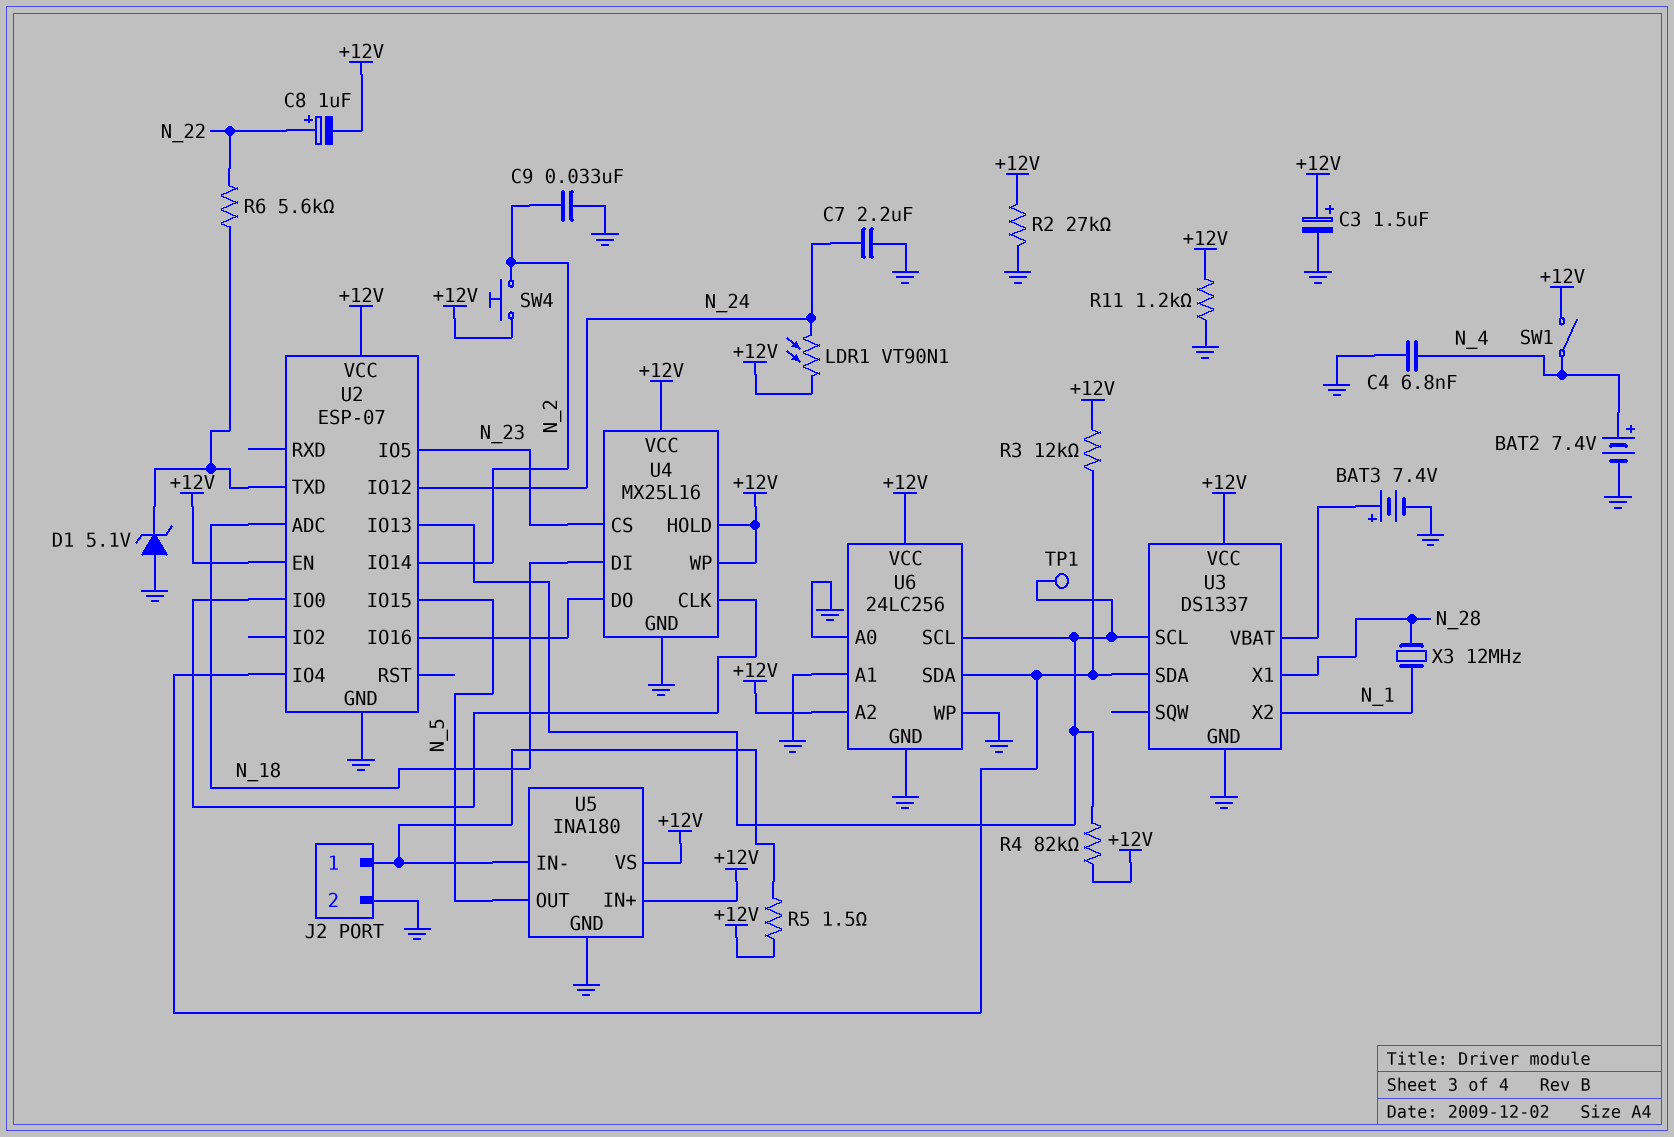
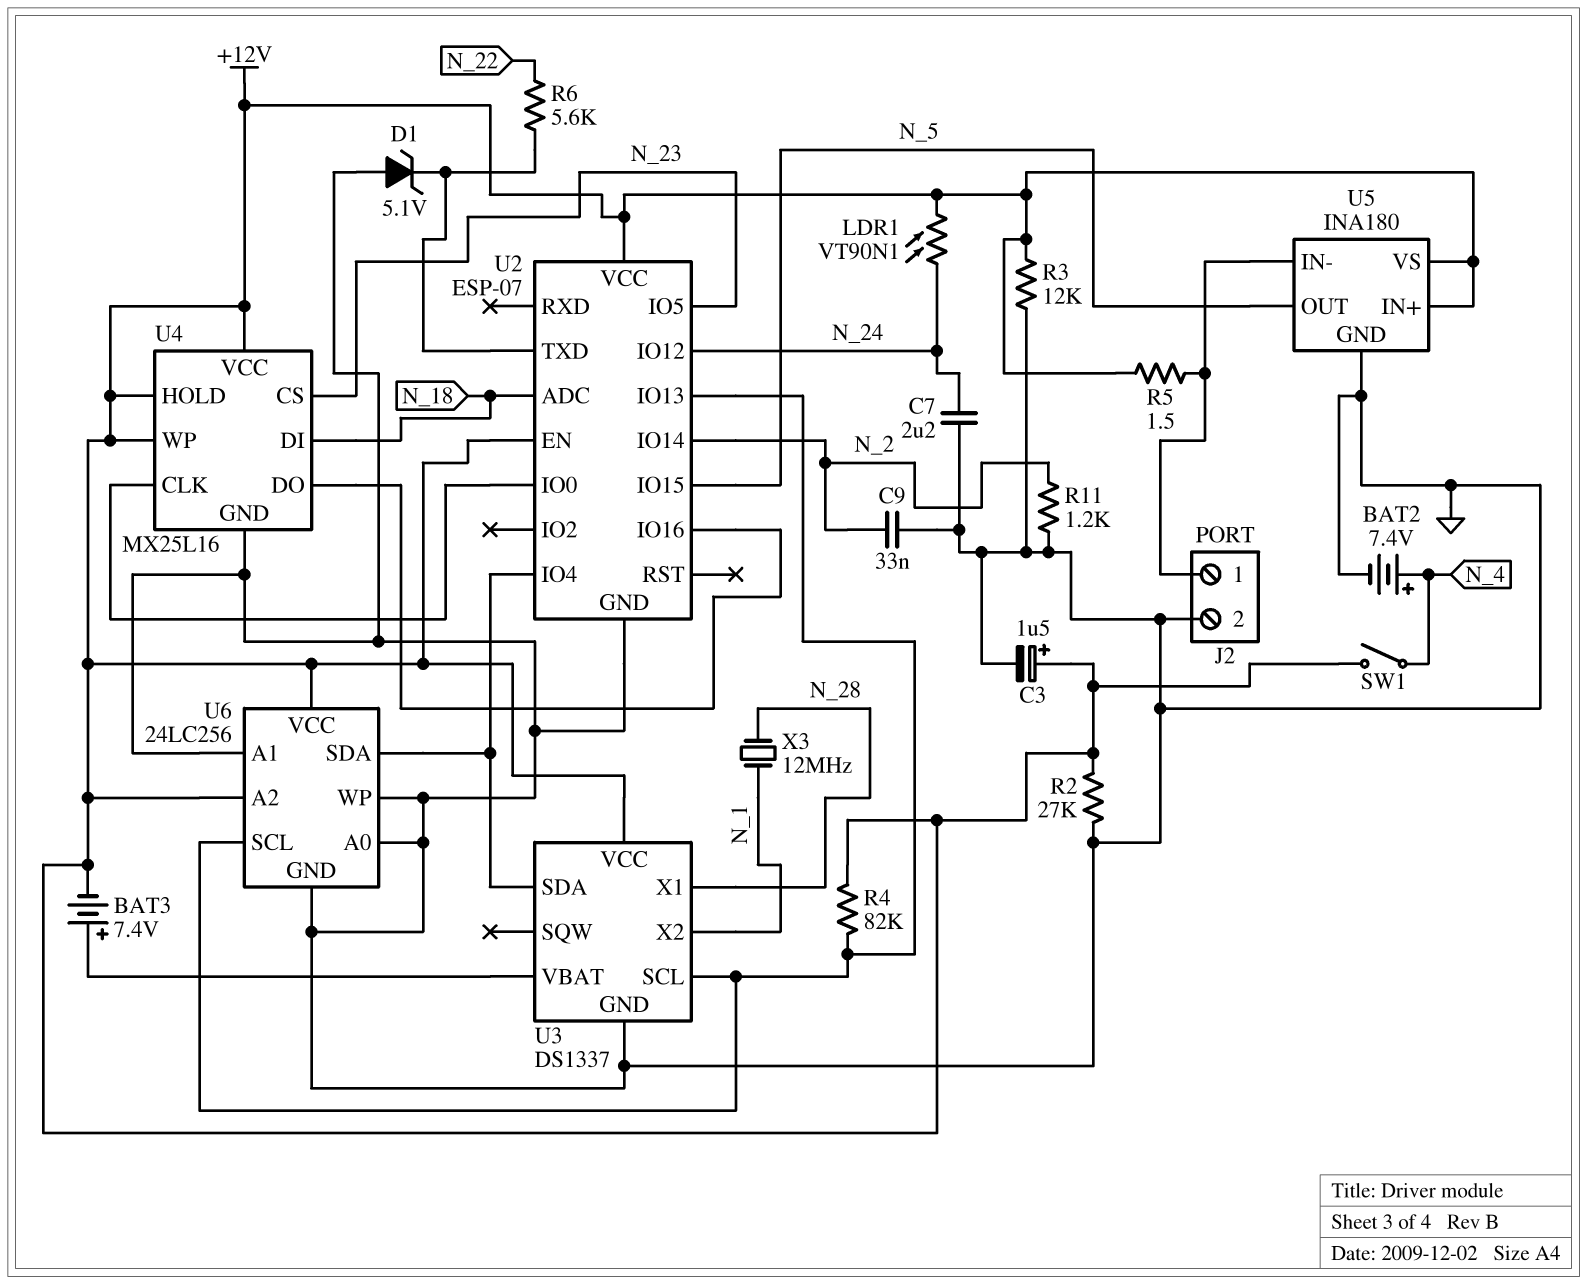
BAT3: 7.4V (plus U3/VBAT, minus GND) -> 7.4V (plus U3/VBAT, minus +12V)
C4: 6.8nF (GND, N_4) -> none
C8: 1uF (plus N_22, minus +12V) -> none
R3: 12k (+12V, U2/IO4) -> 12k (+12V, GND)
R11: 1.2k (+12V, GND) -> 1.2k (GND, N_2)
SW4: button (+12V, N_2) -> none
TP1: test point (U2/IO13) -> none

